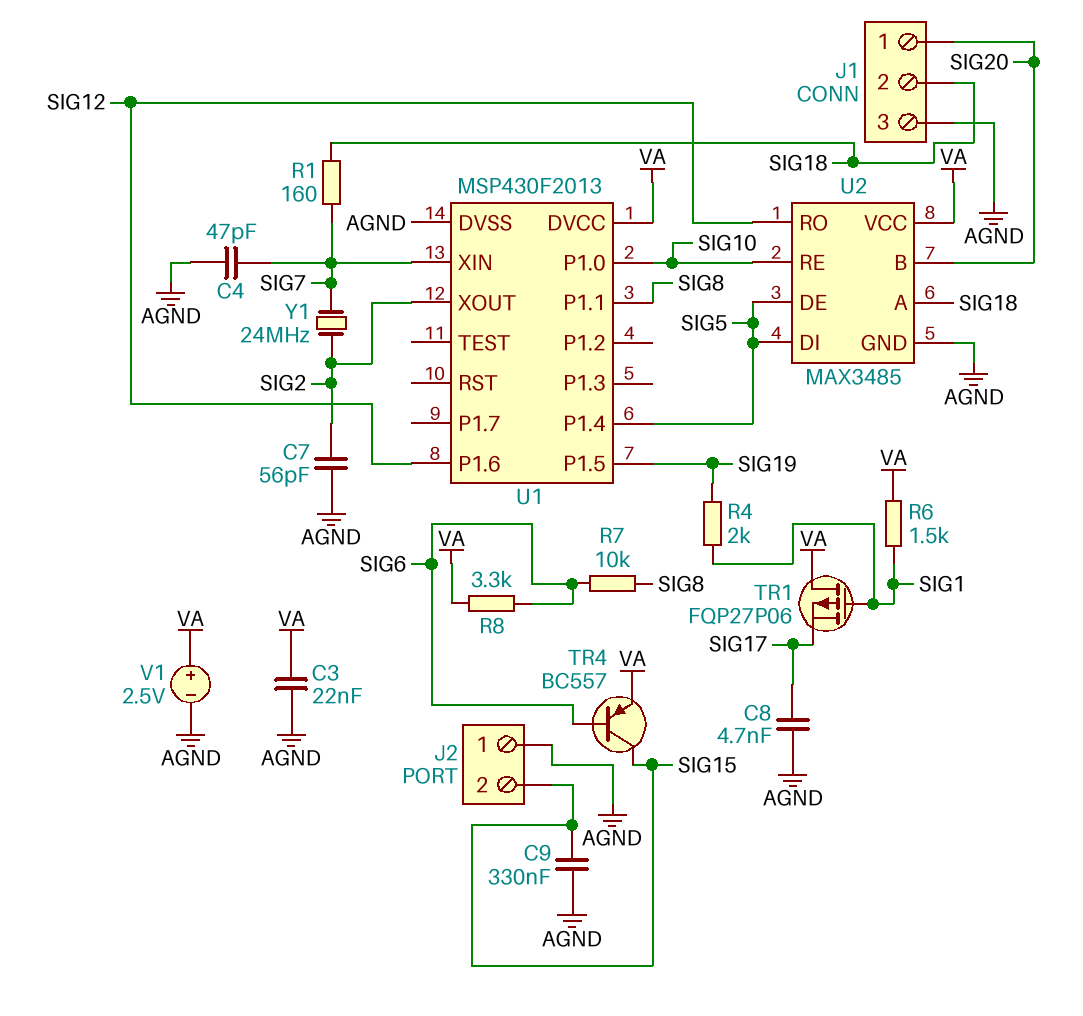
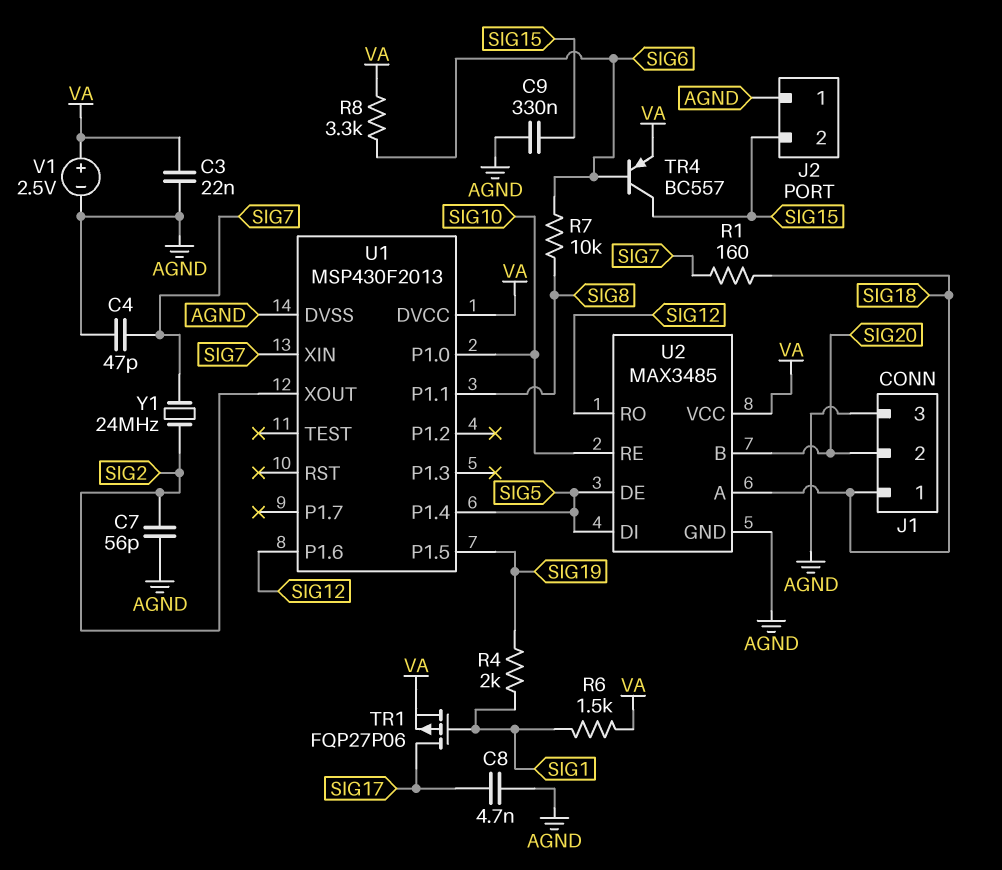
J1 pin 1: SIG20 -> SIG18
J1 pin 2: SIG18 -> SIG20
TR1: PMOS FQP27P06 (G SIG1, D VA, S SIG17) -> PMOS FQP27P06 (G SIG1, D SIG17, S VA)

